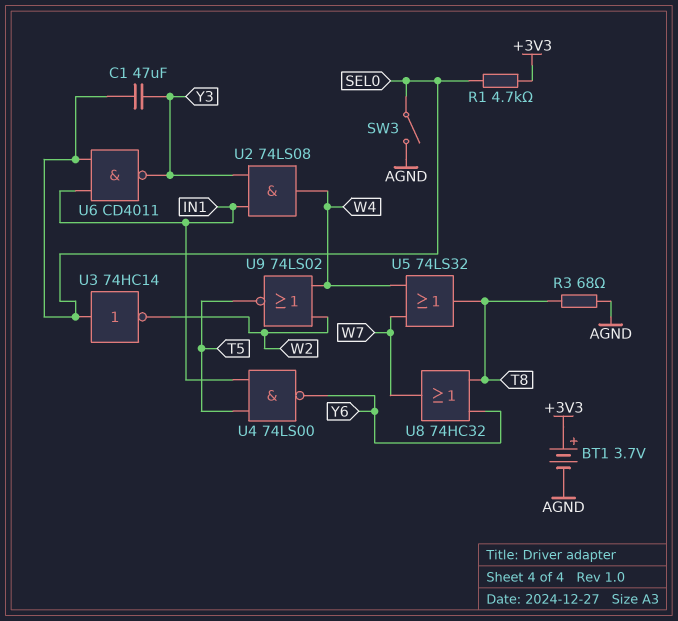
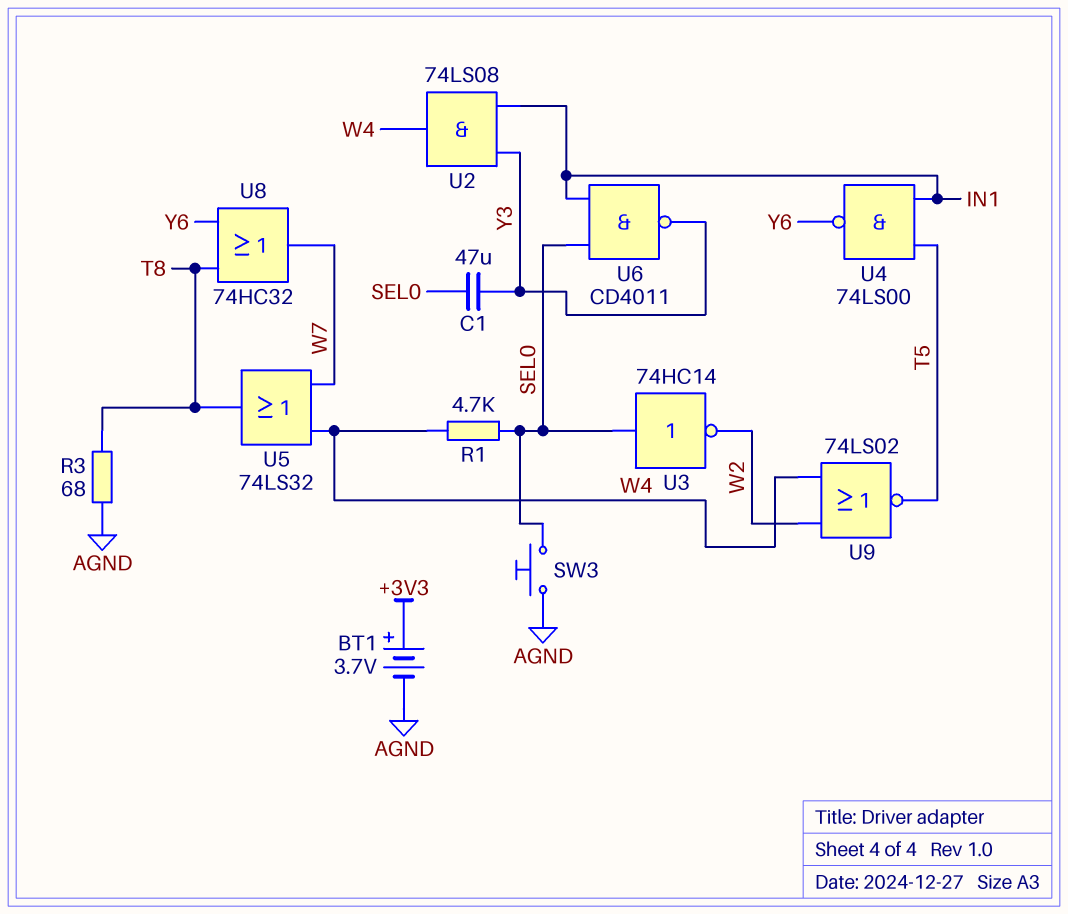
R1: 4.7k (+3V3, SEL0) -> 4.7k (SEL0, W4)
SW3: switch (AGND, SEL0) -> button (AGND, SEL0)

